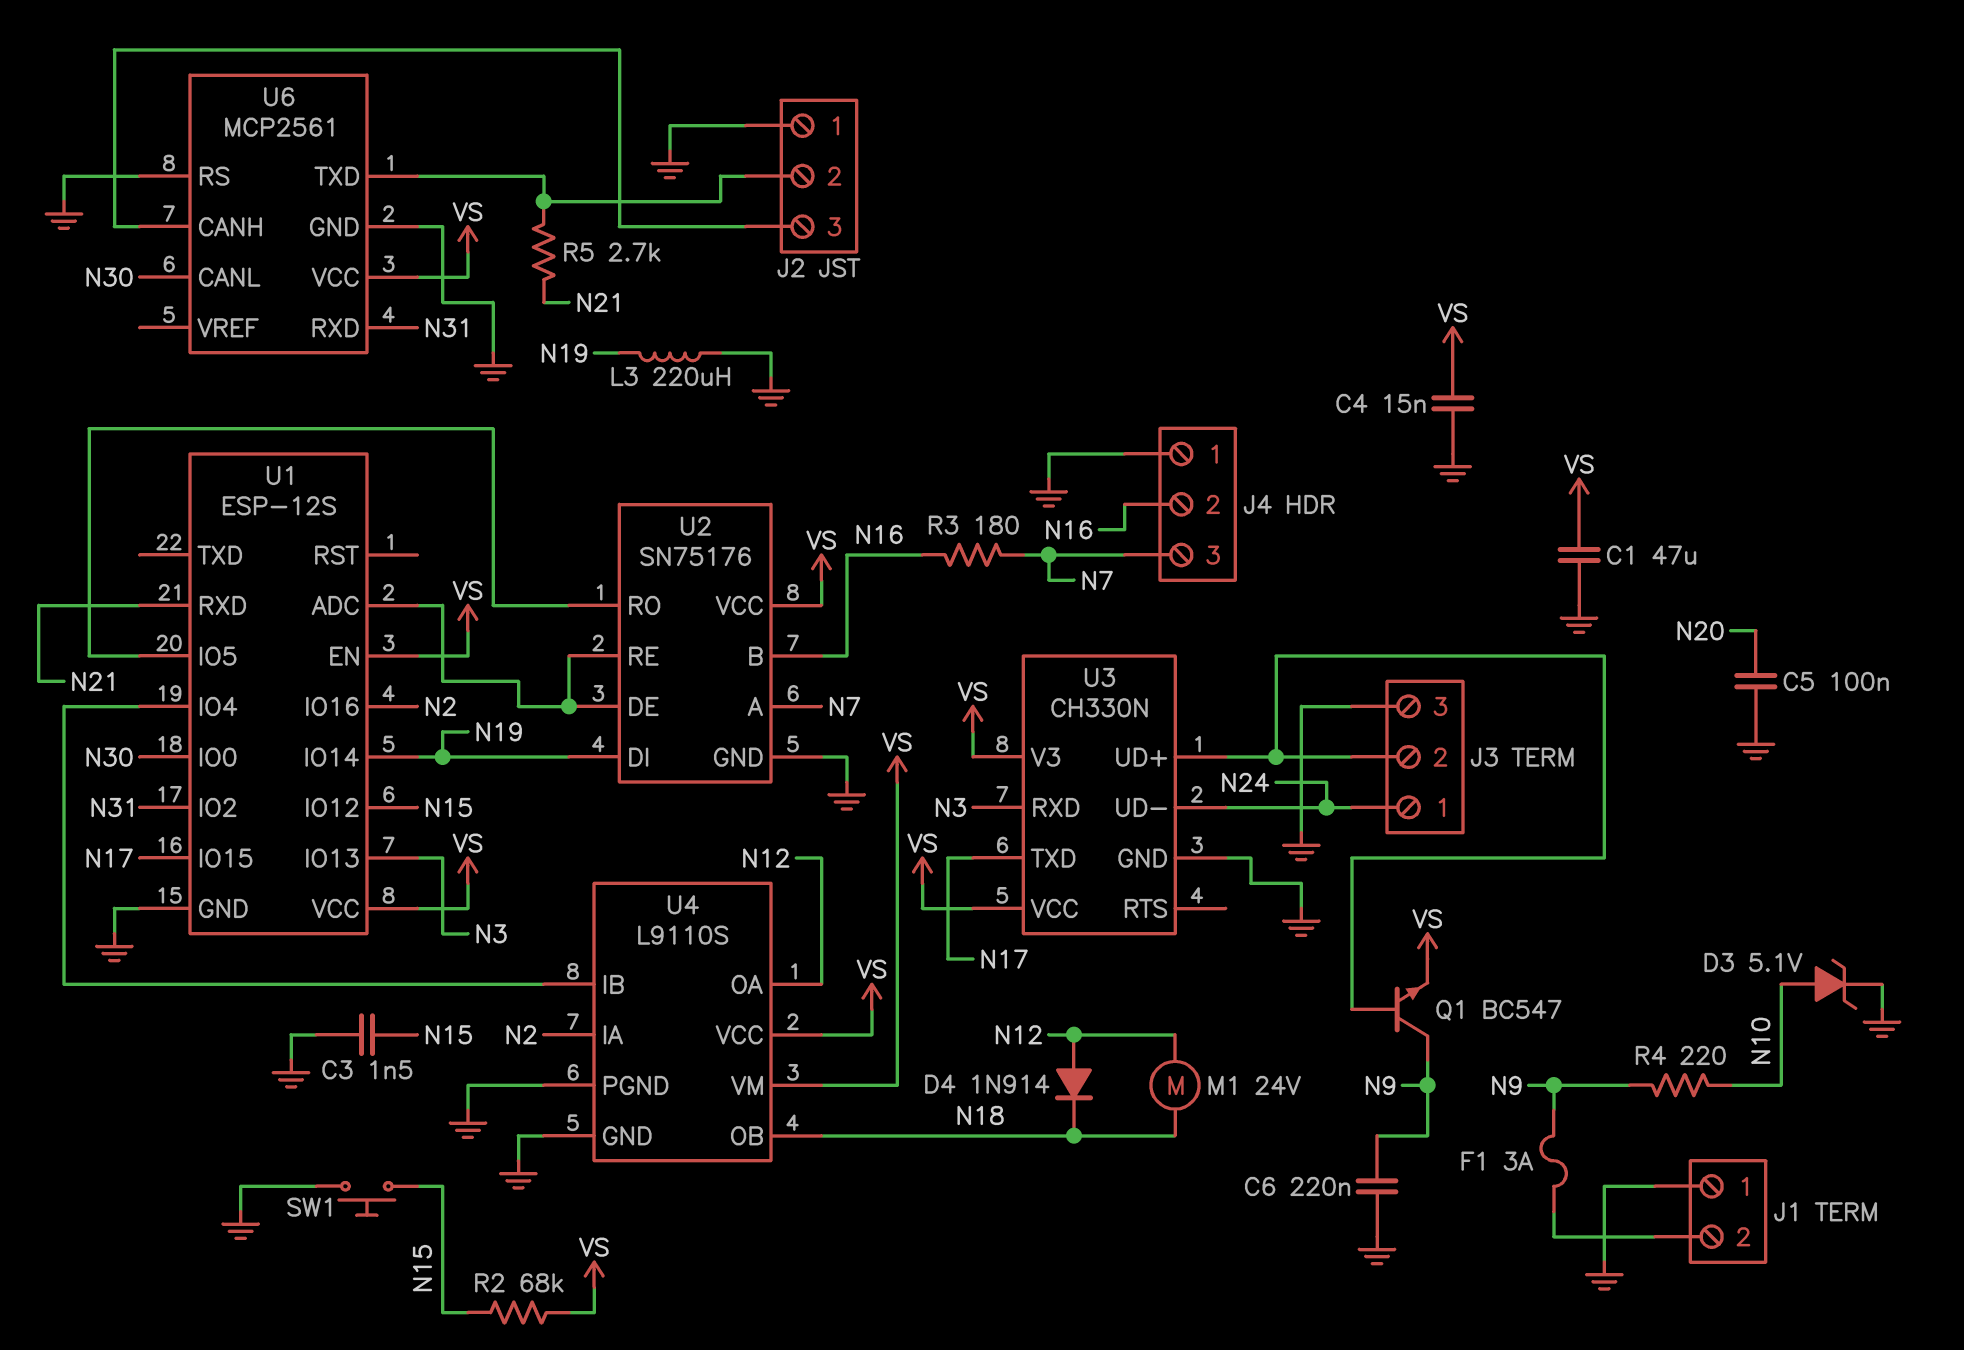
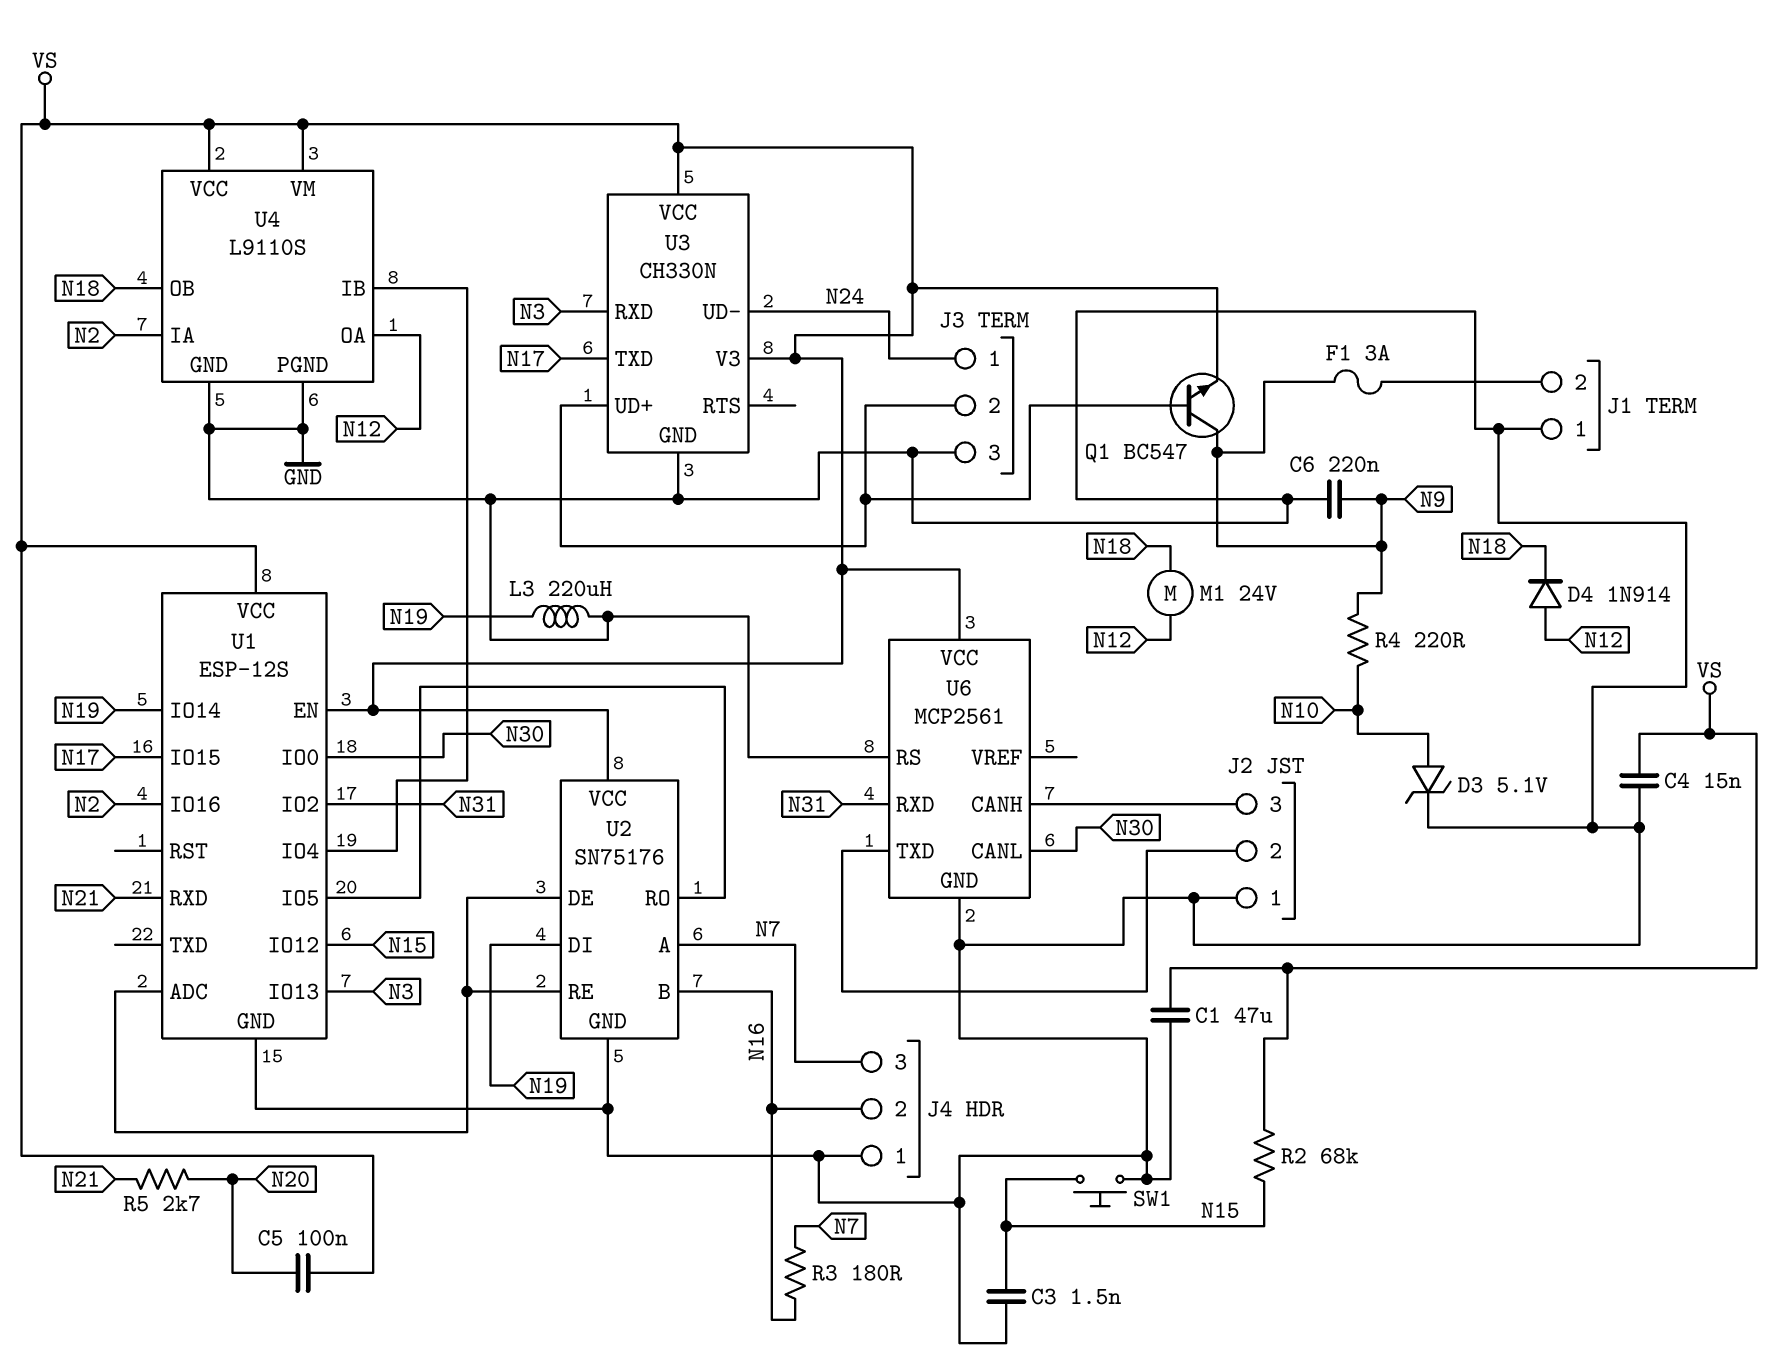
C5: 100nF (GND, N20) -> 100nF (N20, VS)
R5: 2.7k (J2/2, N21) -> 2.7k (N20, N21)

